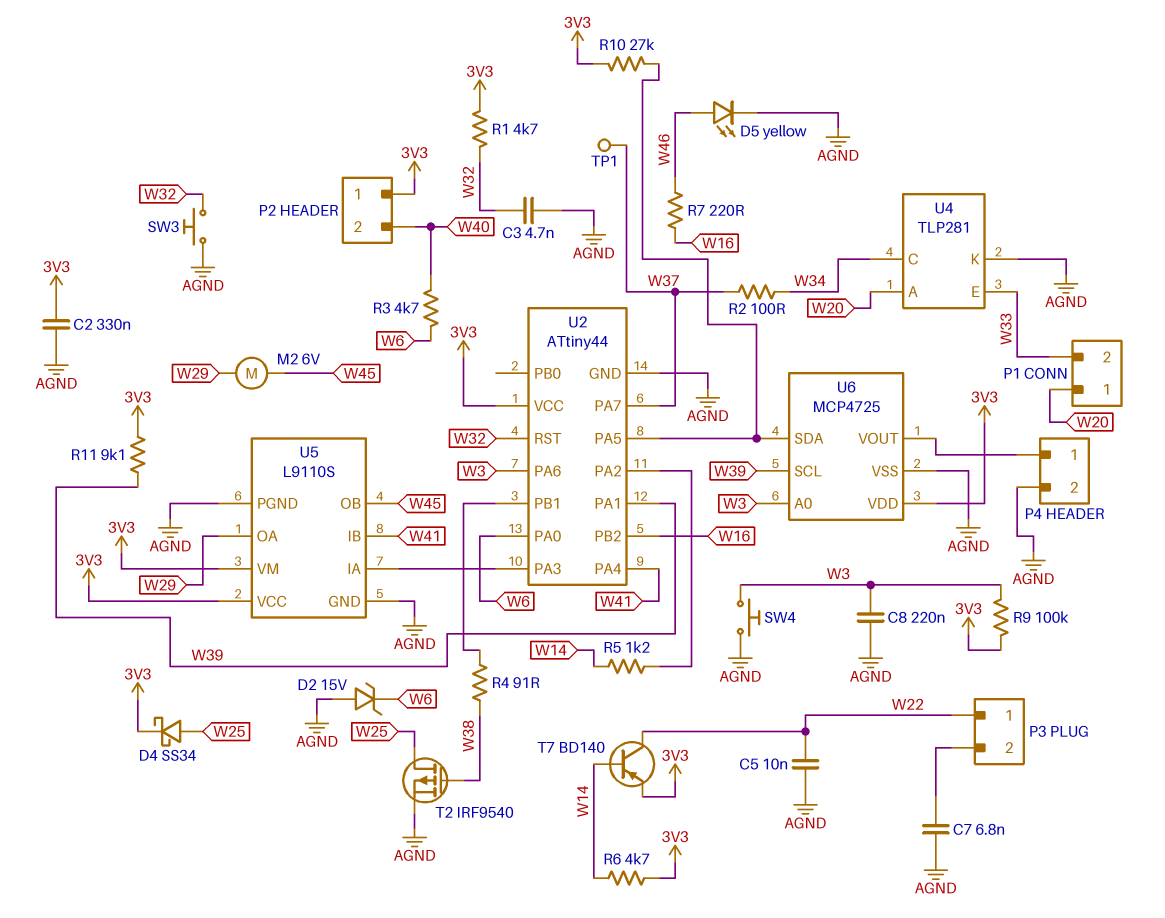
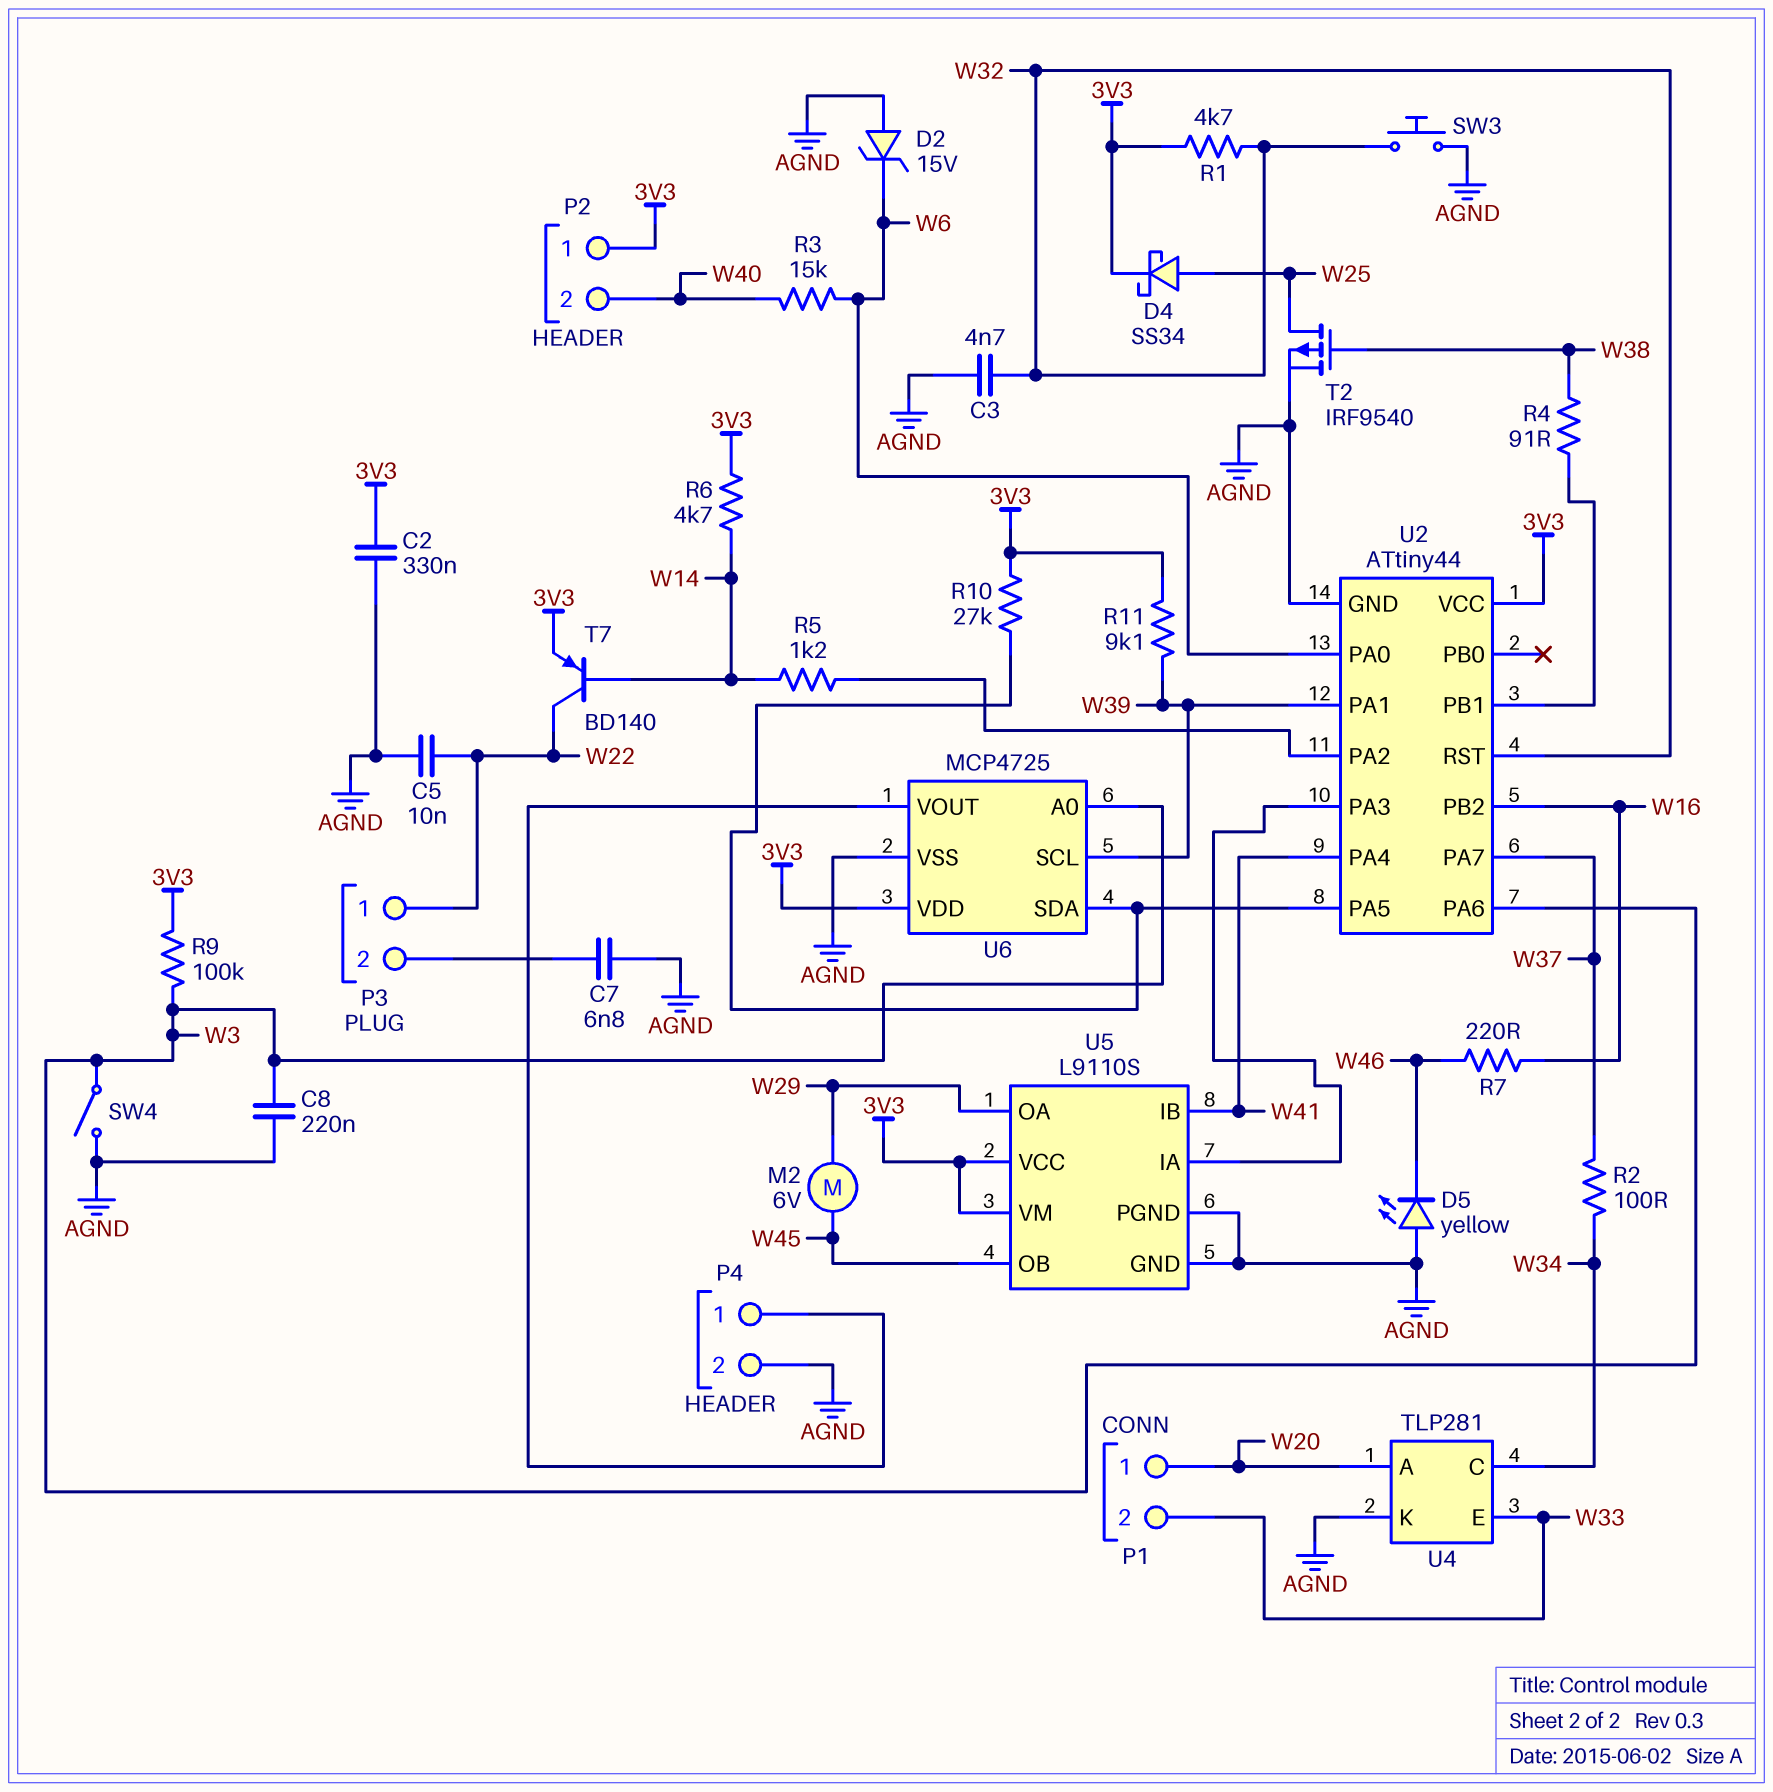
D5: LED yellow (A W46, K AGND) -> LED yellow (A AGND, K W46)
R3: 4.7k (W6, W40) -> 15k (W6, W40)
SW4: button (AGND, W3) -> switch (AGND, W3)
TP1: test point (W37) -> none

